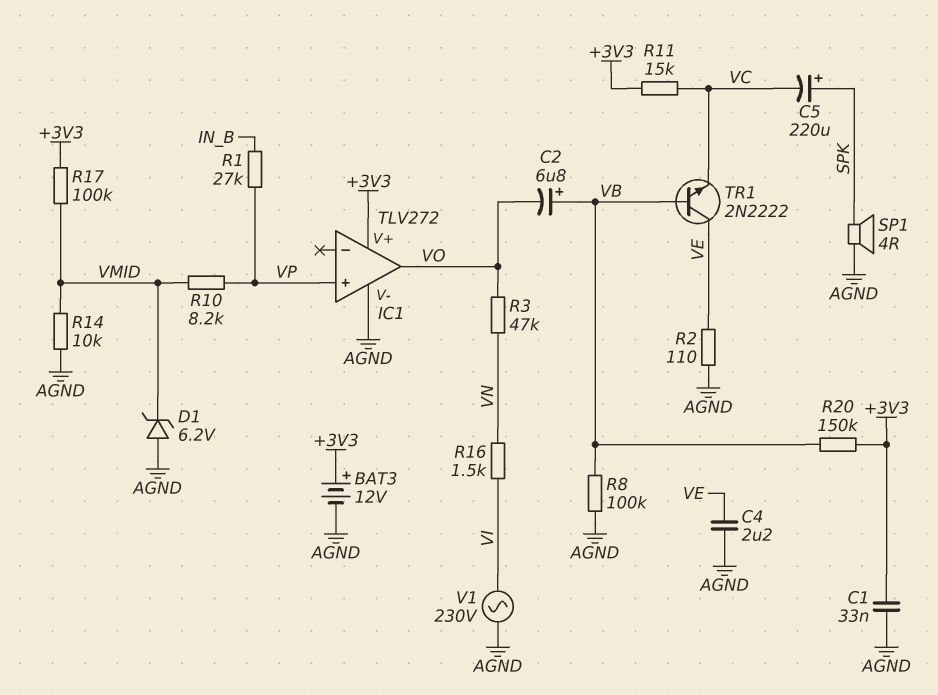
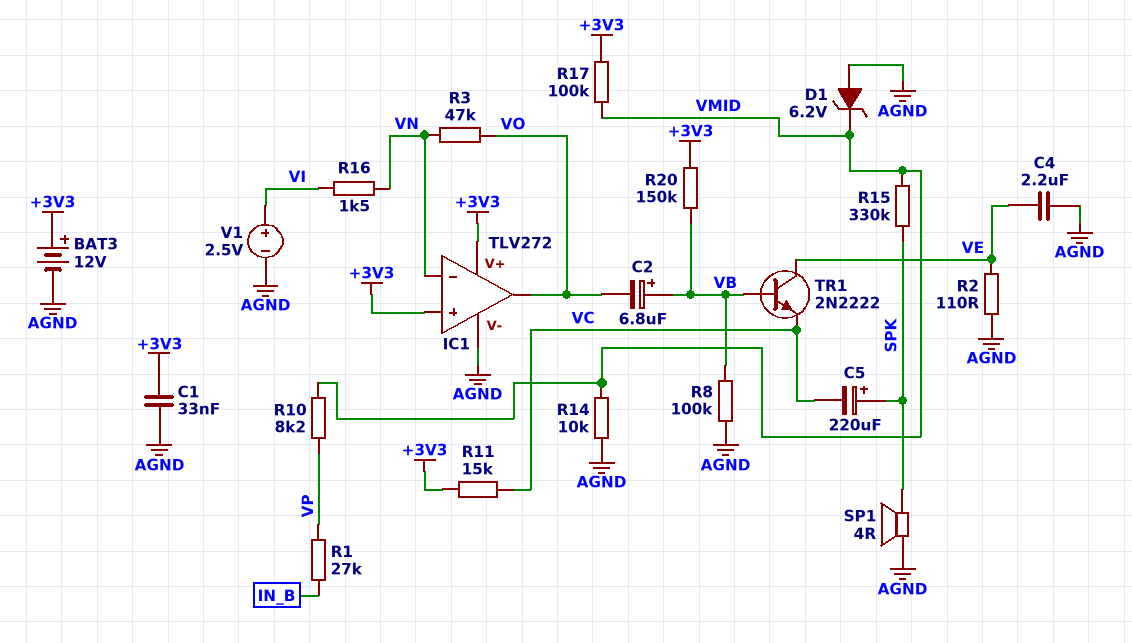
IC1 pin in+: VP -> +3V3
IC1 pin in-: none -> VN
R15: none -> 330k (SPK, VMID)
V1: AC 230V (AGND, VI) -> 2.5V (plus VI, minus AGND)

